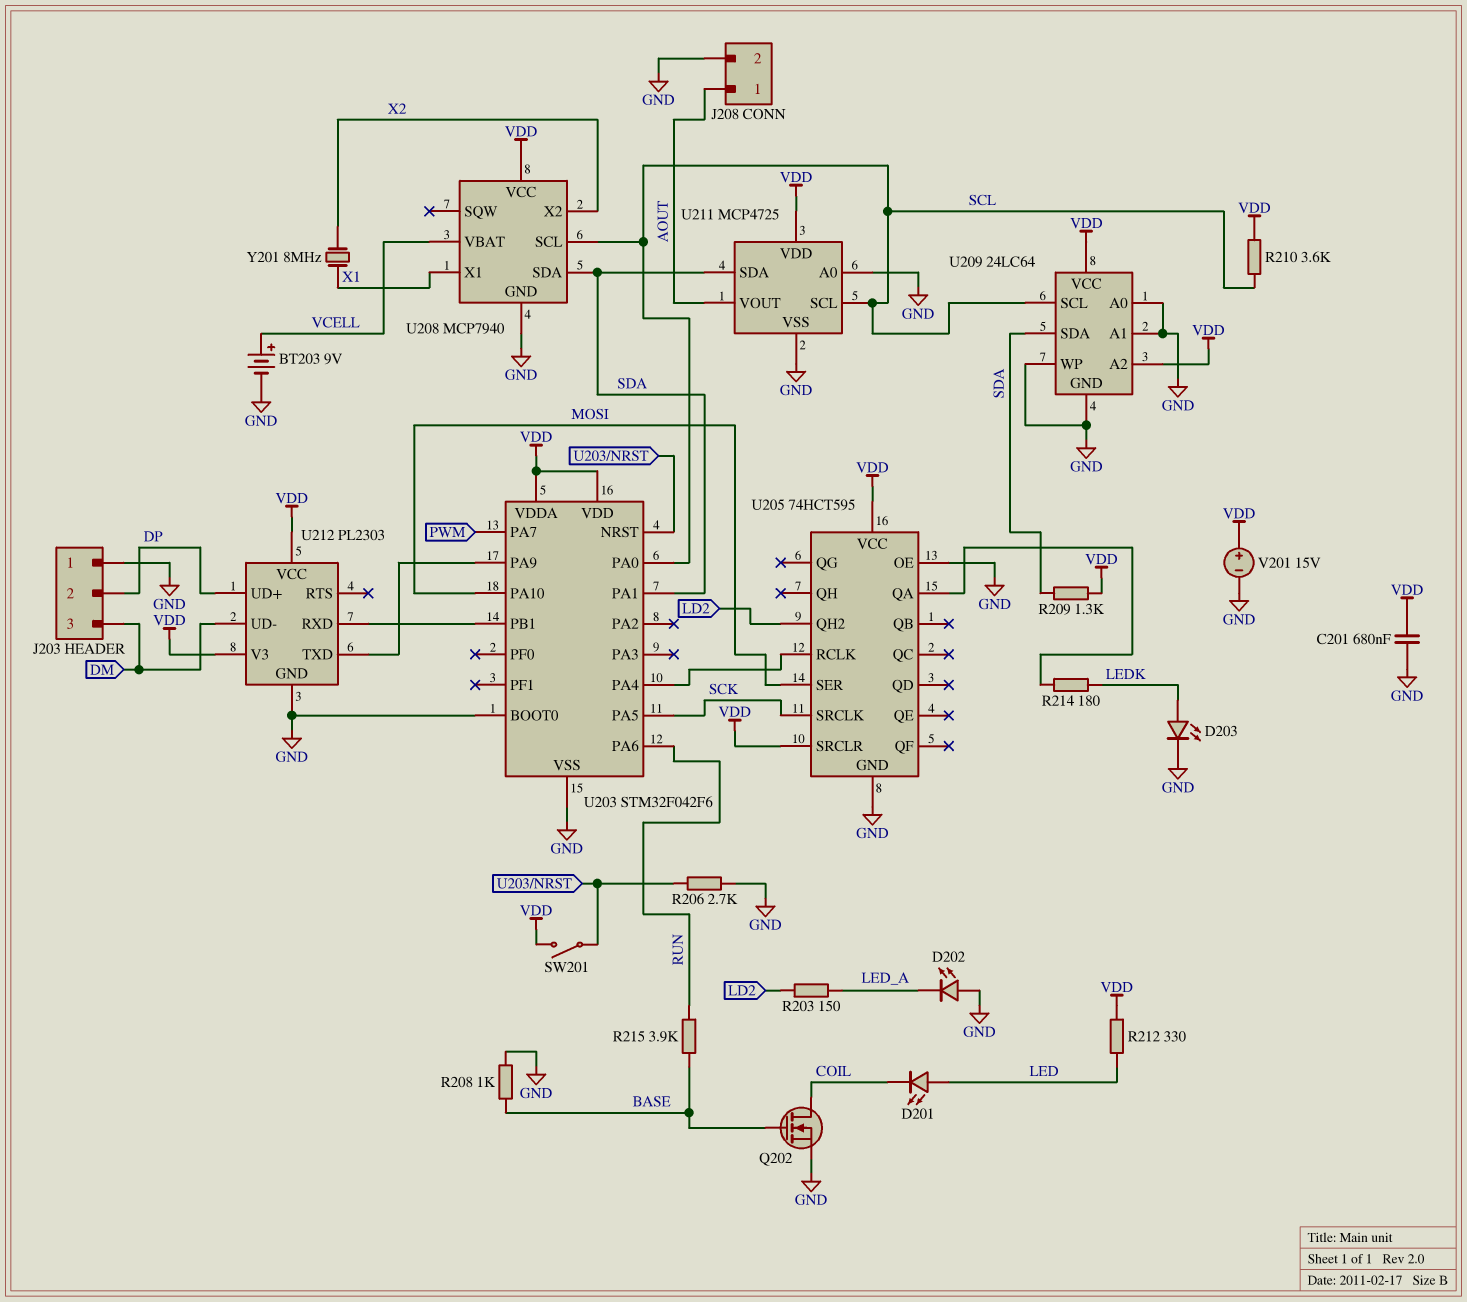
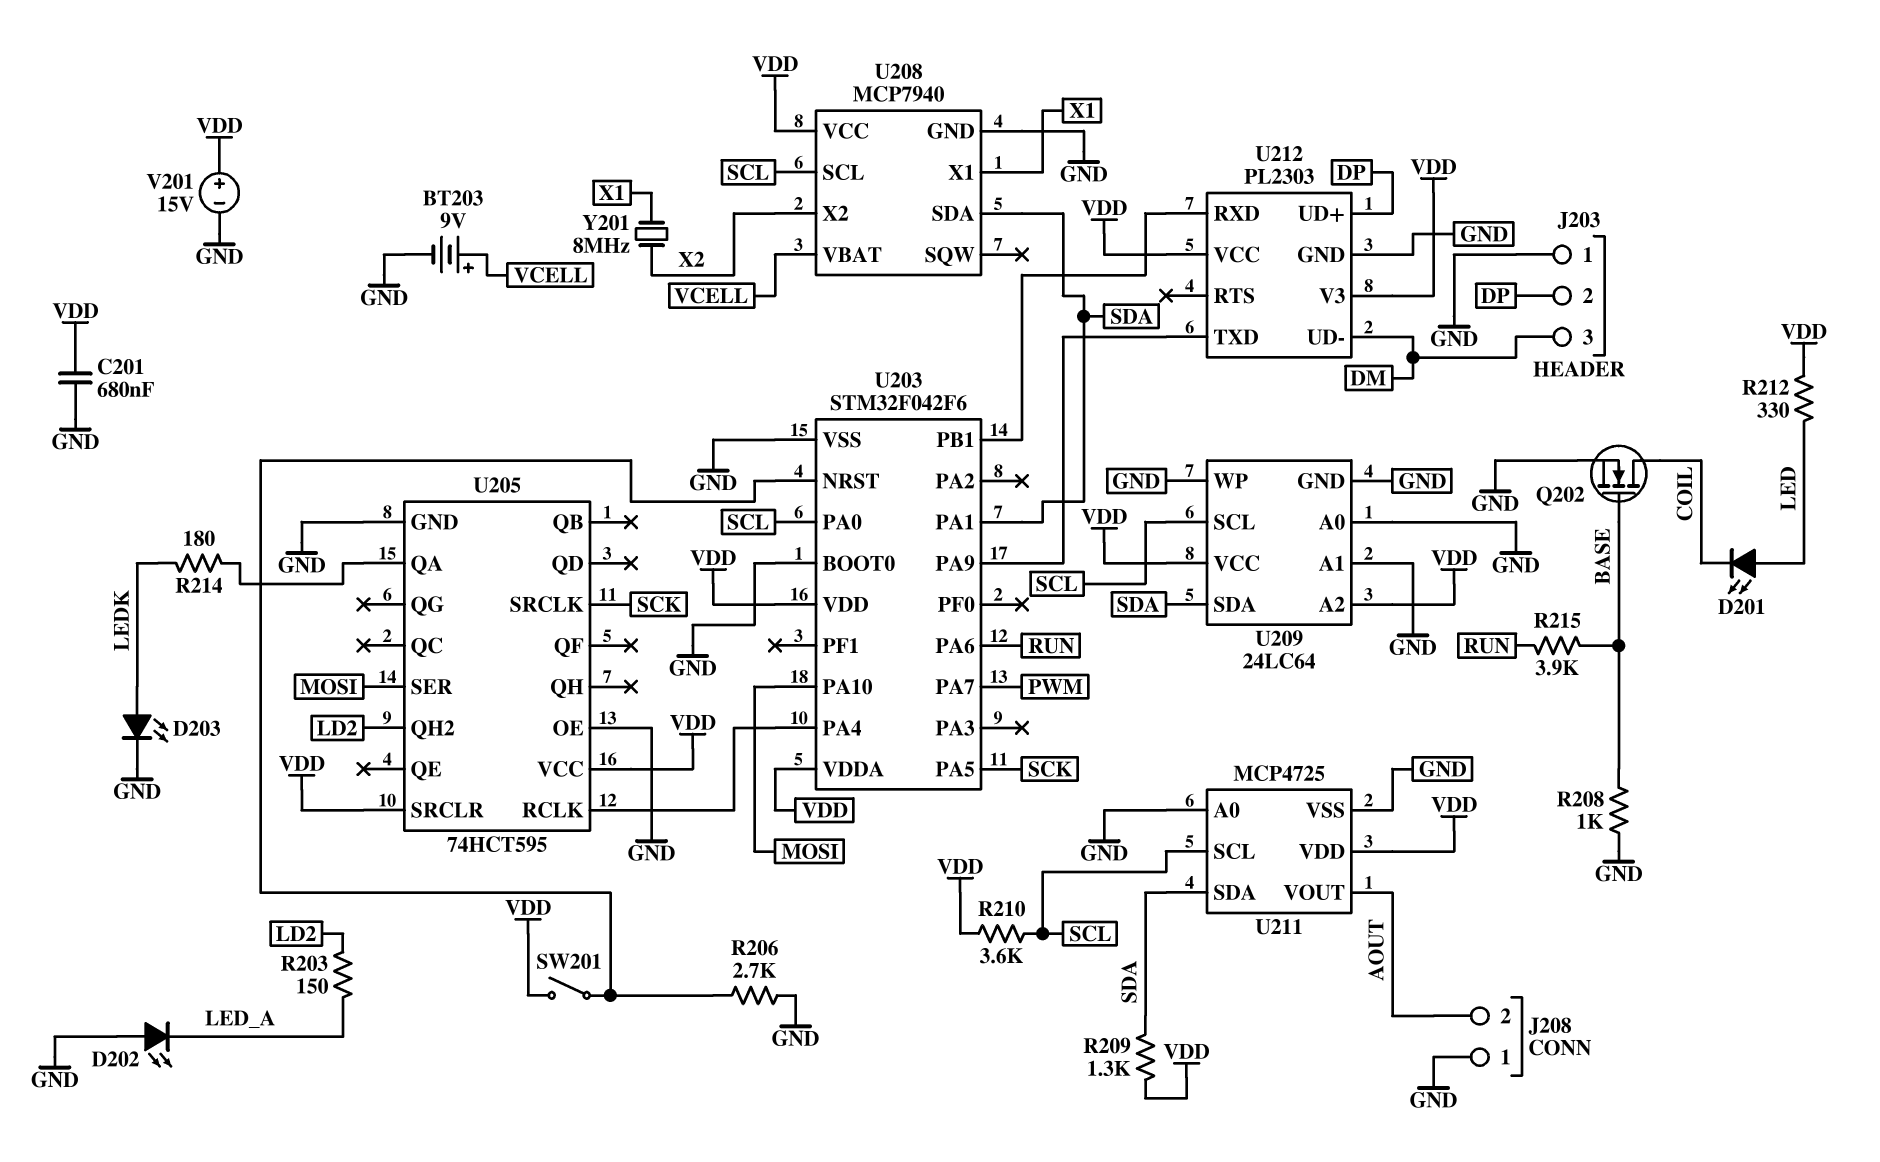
J208 pin 1: AOUT -> GND
J208 pin 2: GND -> AOUT

